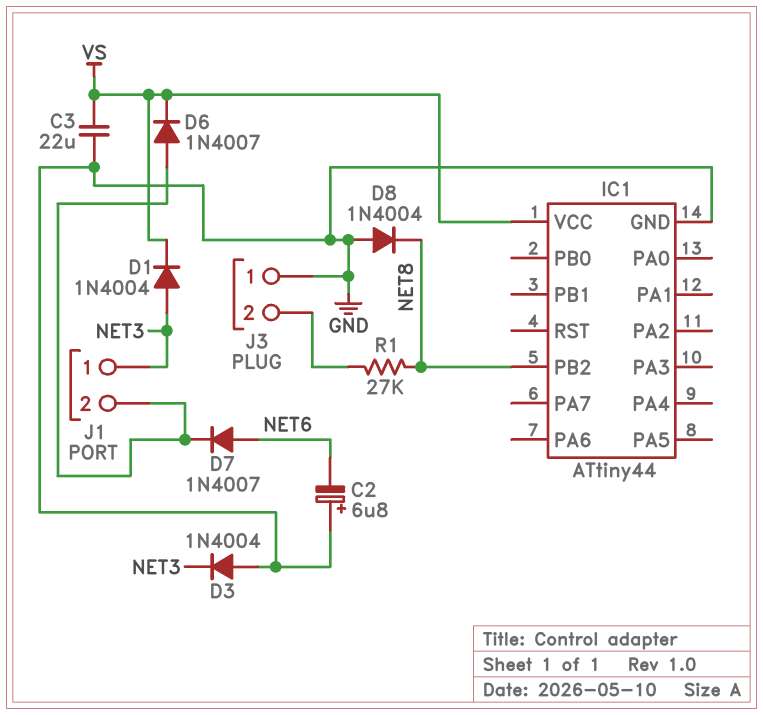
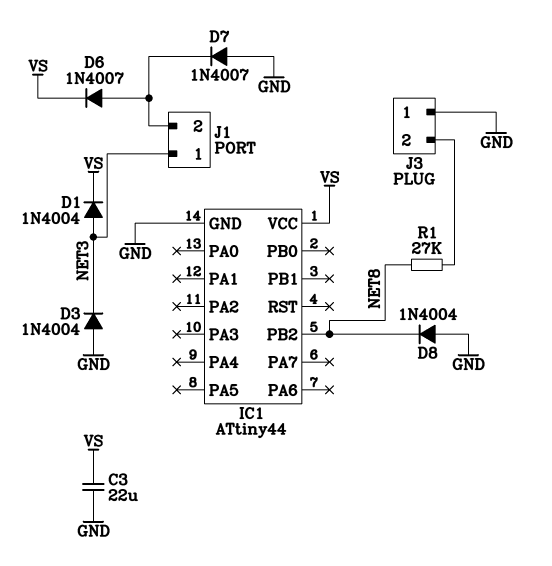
C2: 6.8uF (plus GND, minus NET6) -> none
D7: diode 1N4007 (A NET6, K J1/2) -> diode 1N4007 (A GND, K J1/2)

